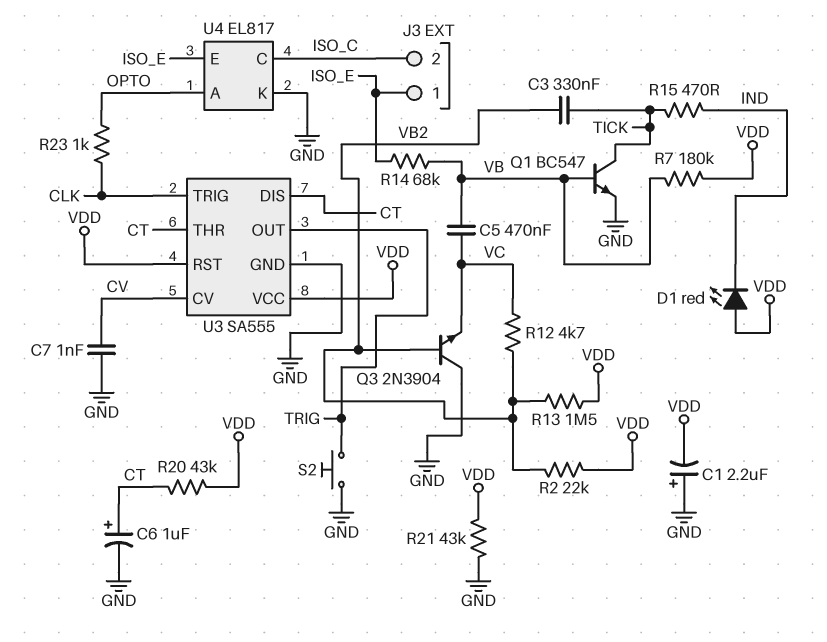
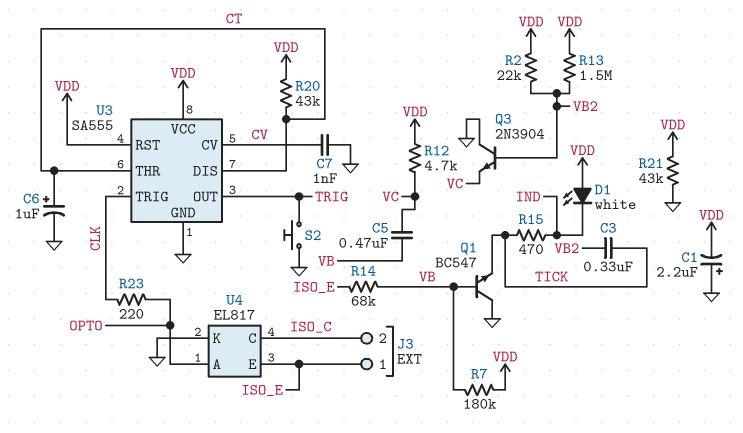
D1: LED red (A VDD, K IND) -> LED white (A VDD, K IND)
Q1: NPN BC547 (B VB, C TICK, E GND) -> NPN BC547 (B VB, C GND, E TICK)
R12: 4.7k (VB2, VC) -> 4.7k (VC, VDD)
R23: 1k (CLK, OPTO) -> 220 (CLK, OPTO)

